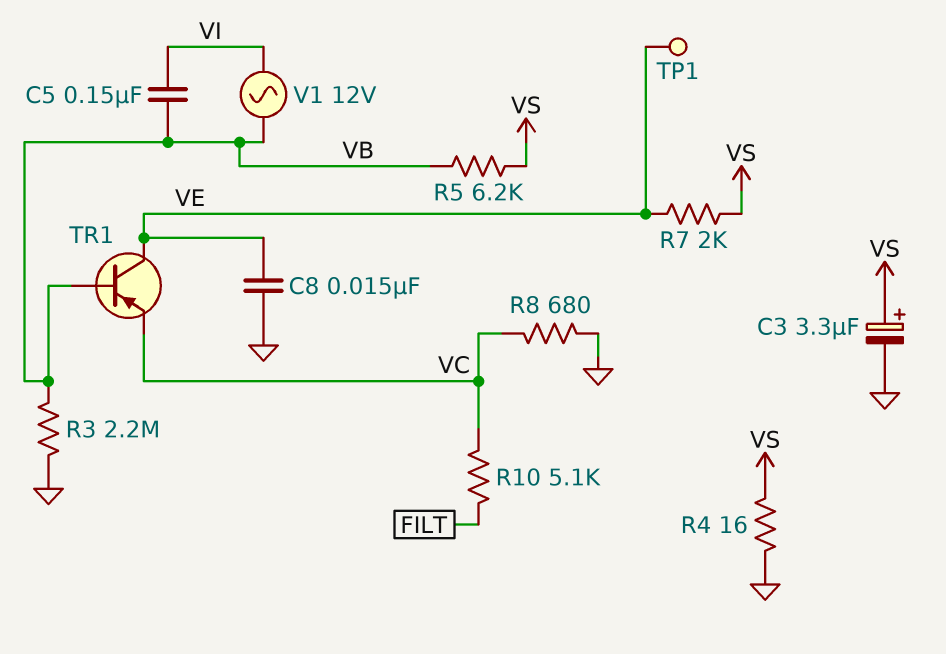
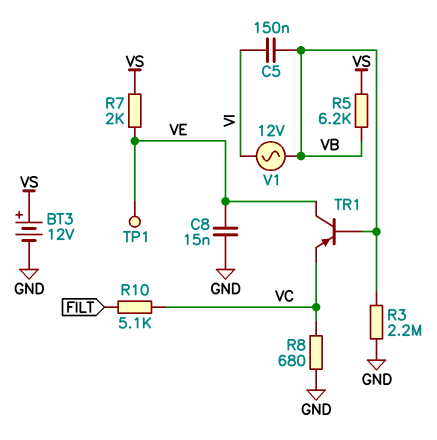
BT3: none -> 12V (plus VS, minus GND)
C3: 3.3uF (plus VS, minus GND) -> none
R4: 16 (GND, VS) -> none

